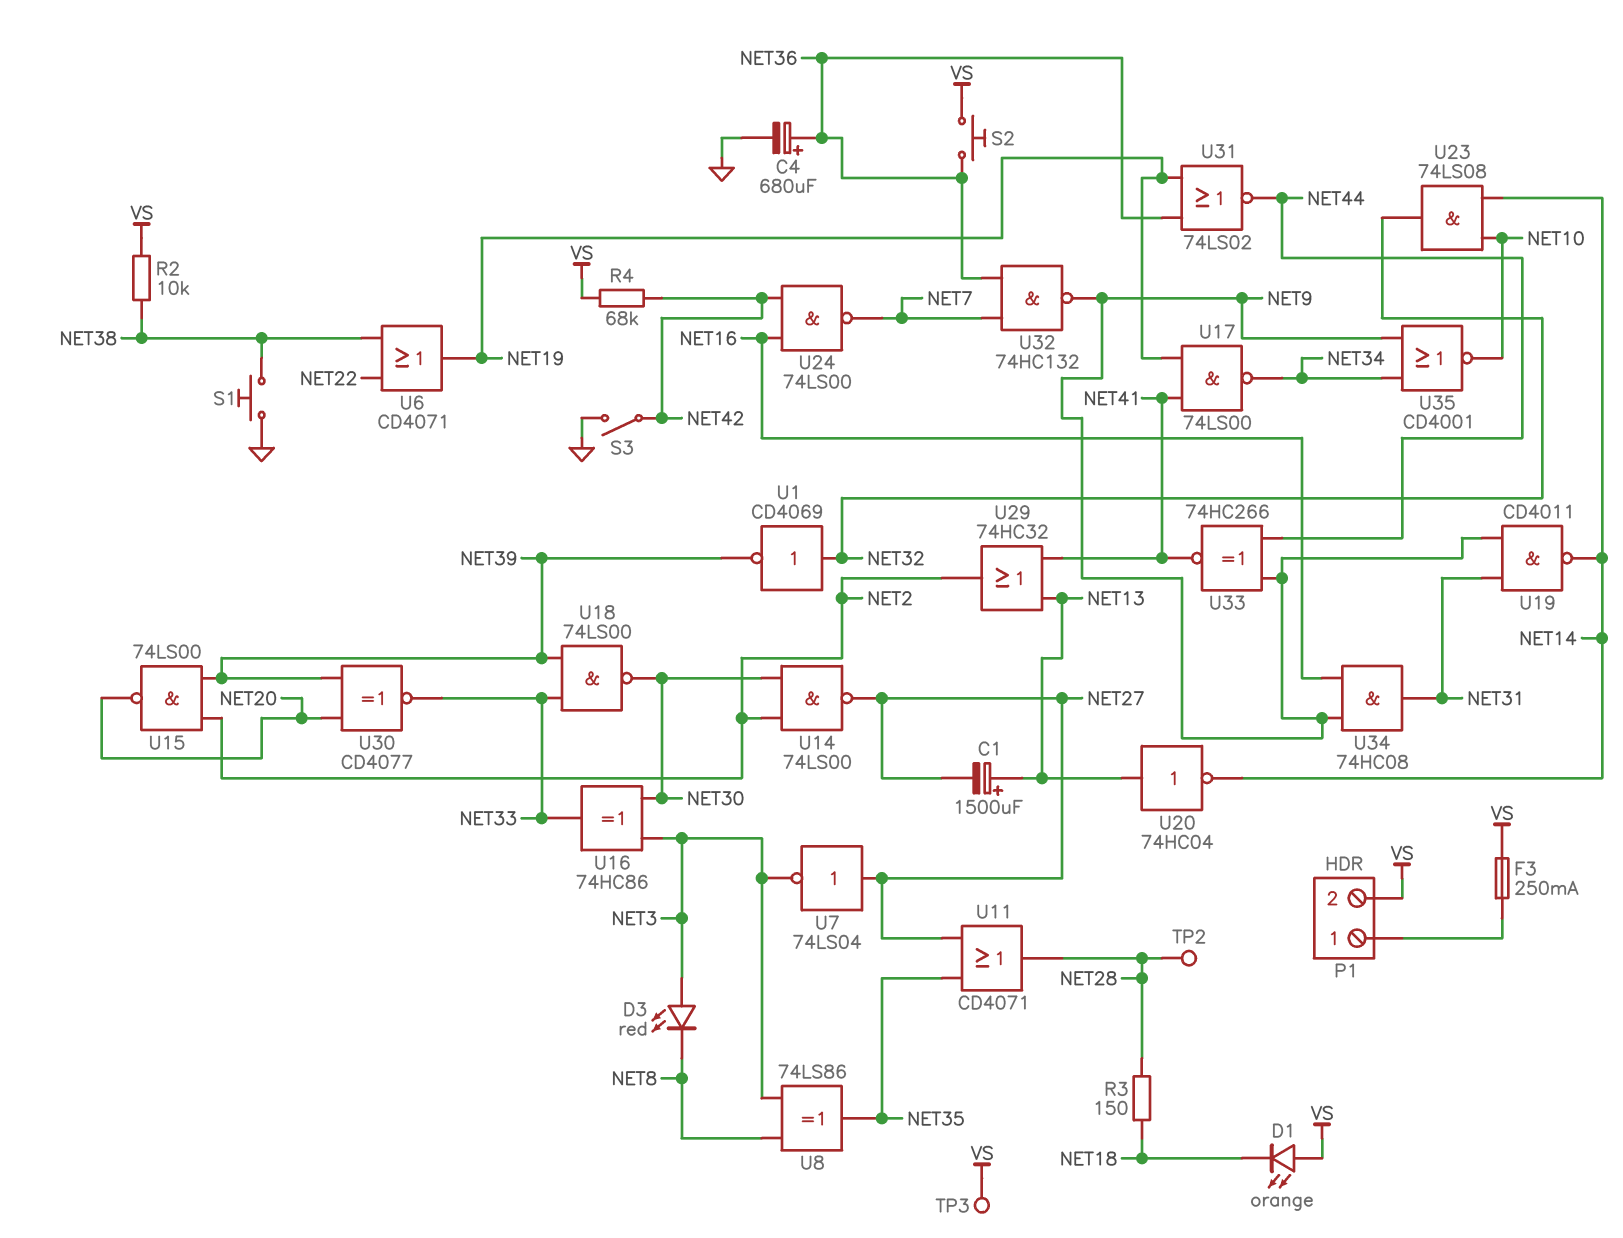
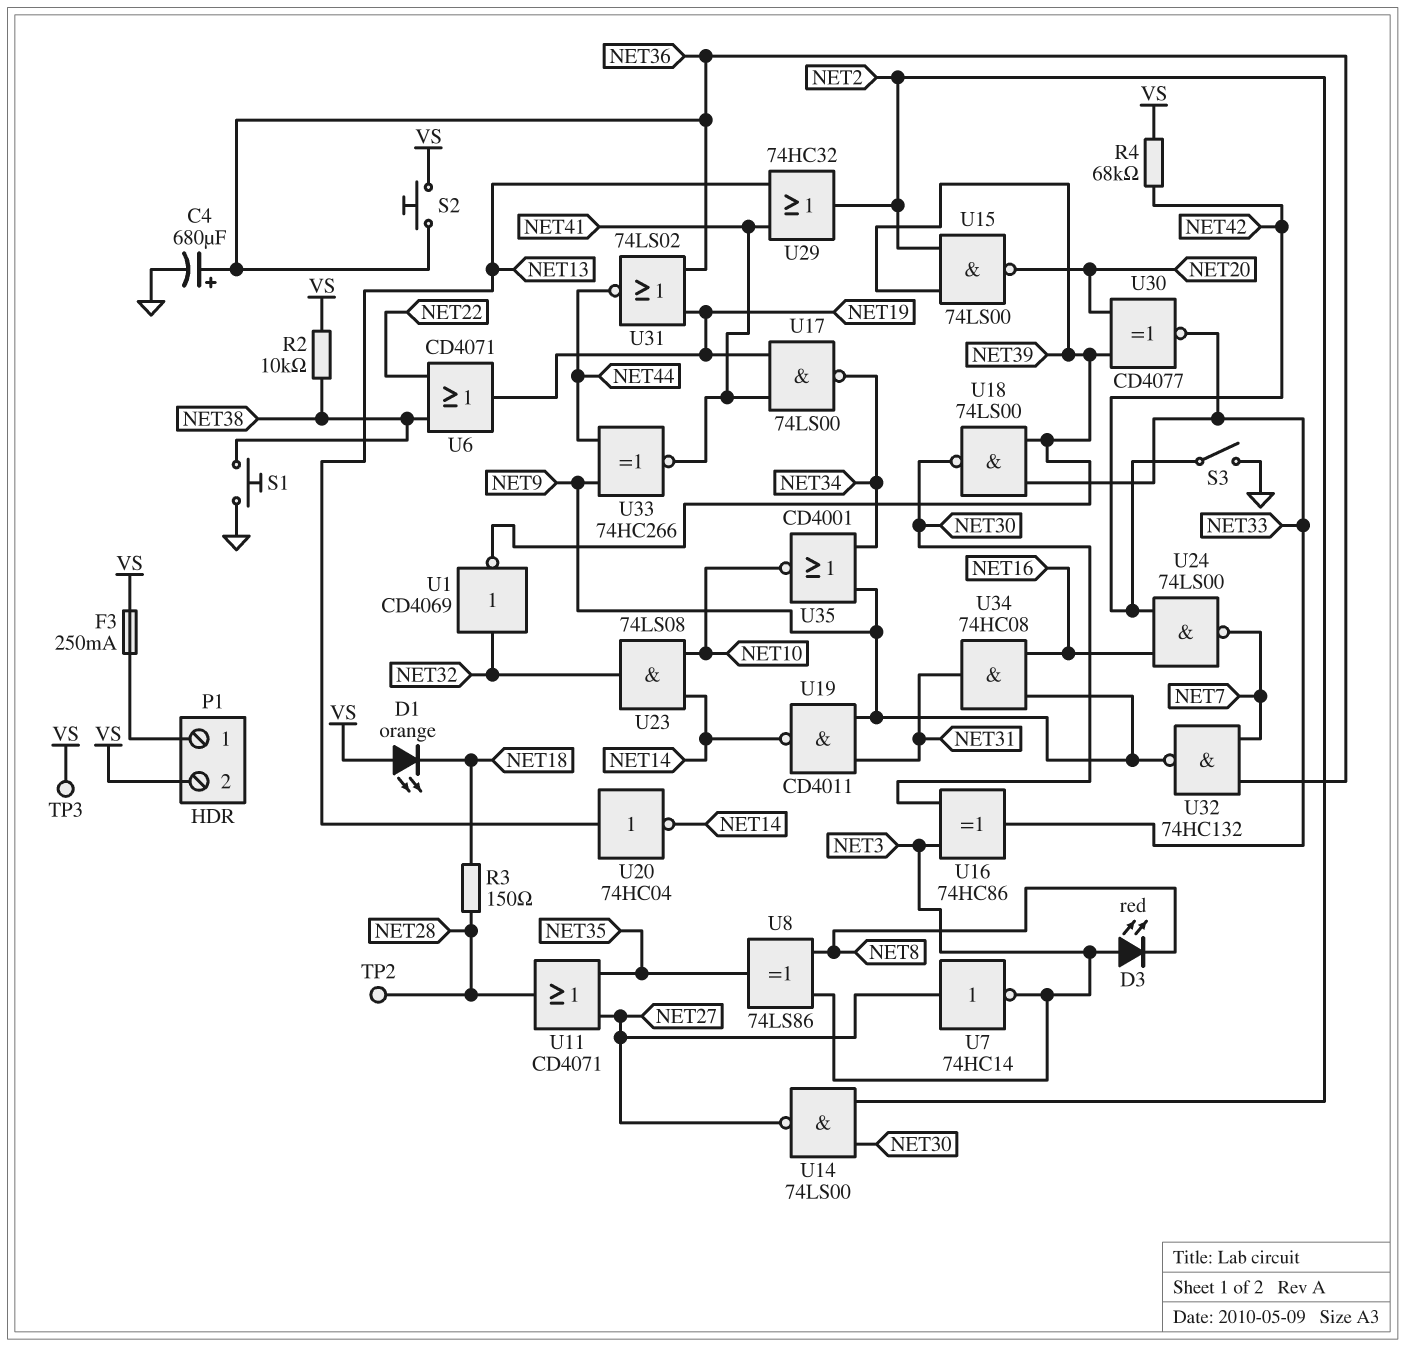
C1: 1500uF (plus NET13, minus NET27) -> none
U7: NOT 74LS04 (in NET27, out NET3) -> NOT 74HC14 (in NET27, out NET3)

